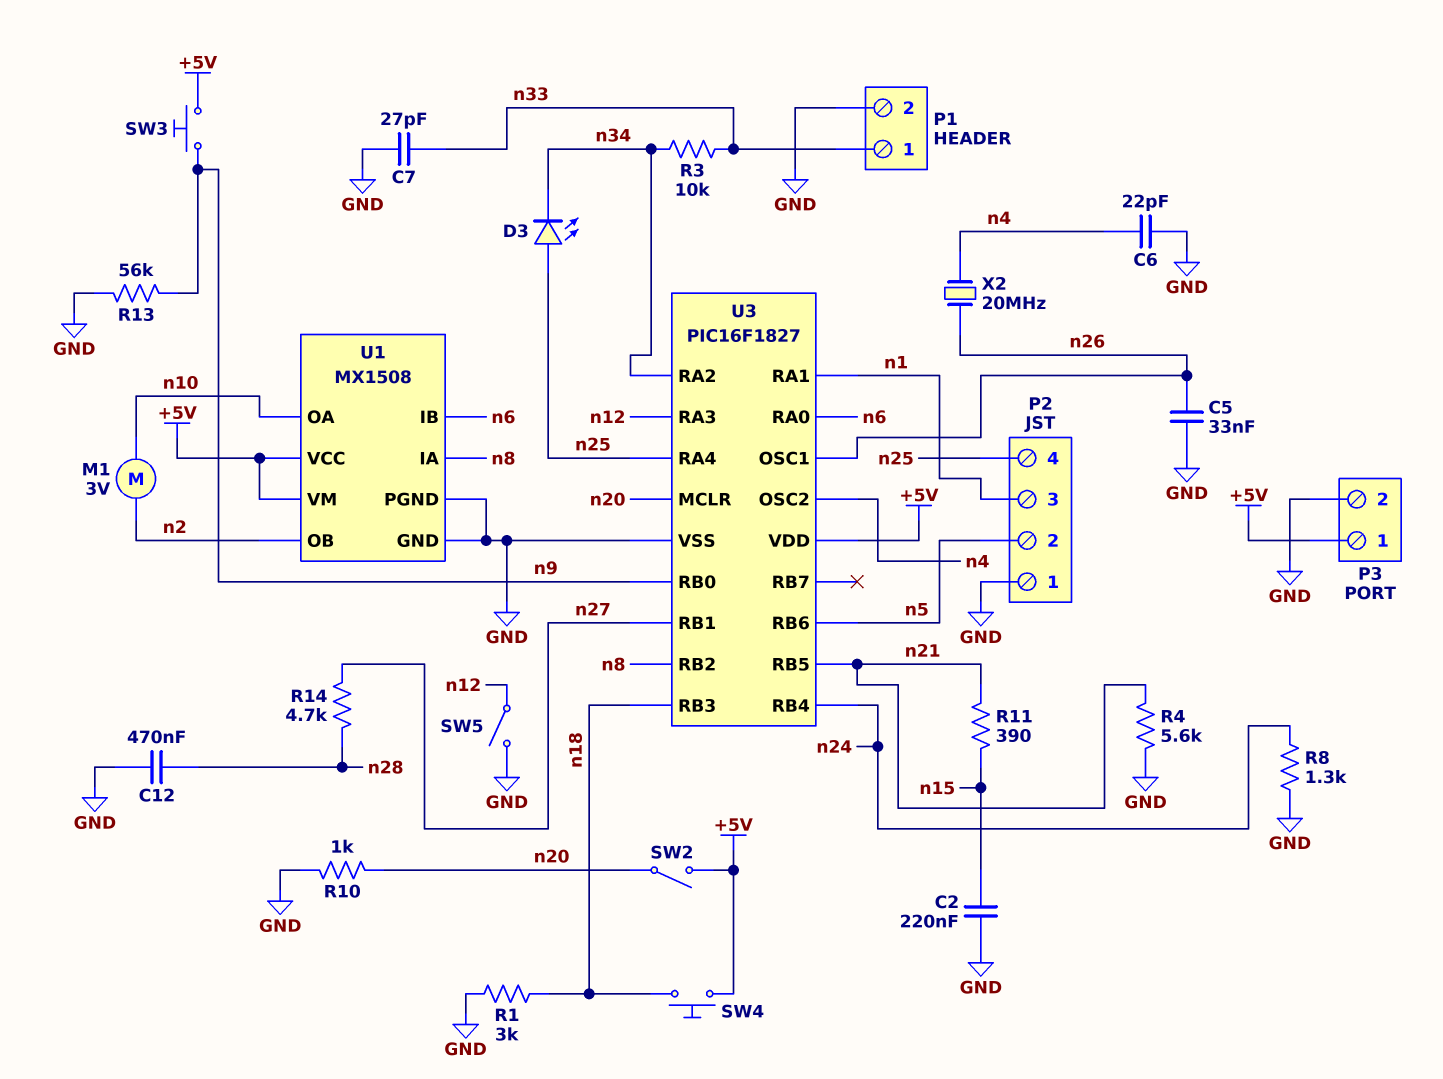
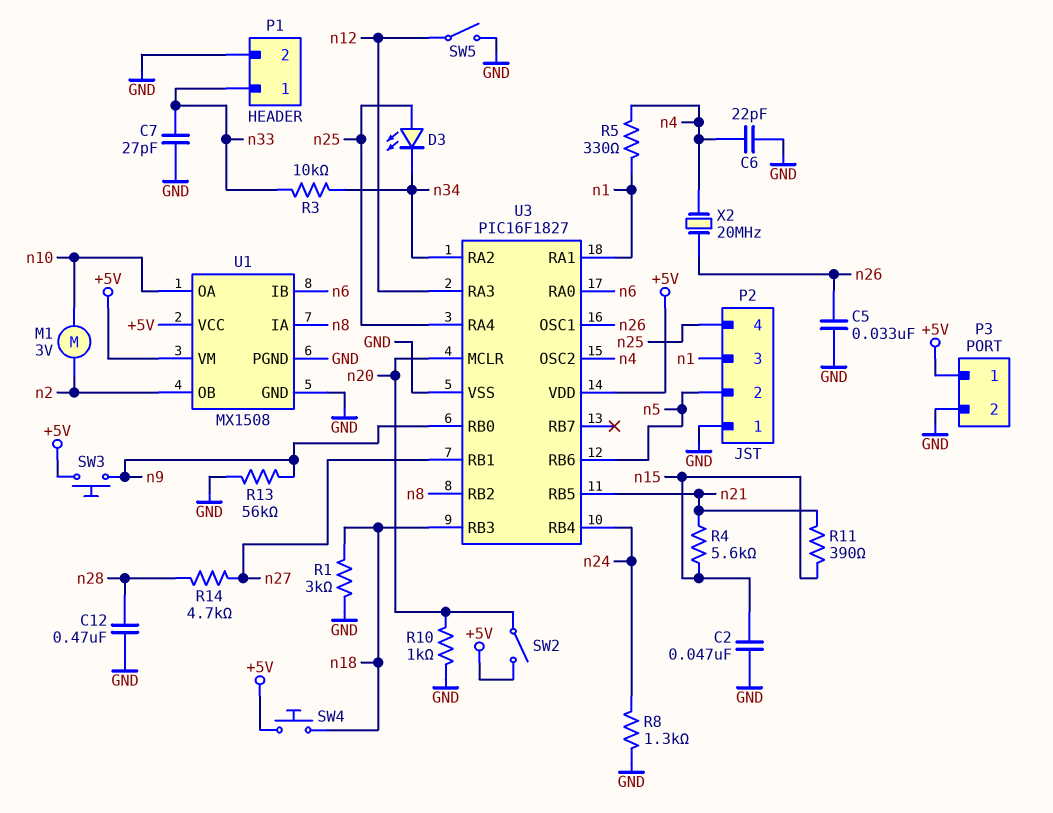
C2: 220nF (GND, n15) -> 47nF (GND, n15)
R4: 5.6k (GND, n21) -> 5.6k (n15, n21)
R5: none -> 330 (n1, n4)

